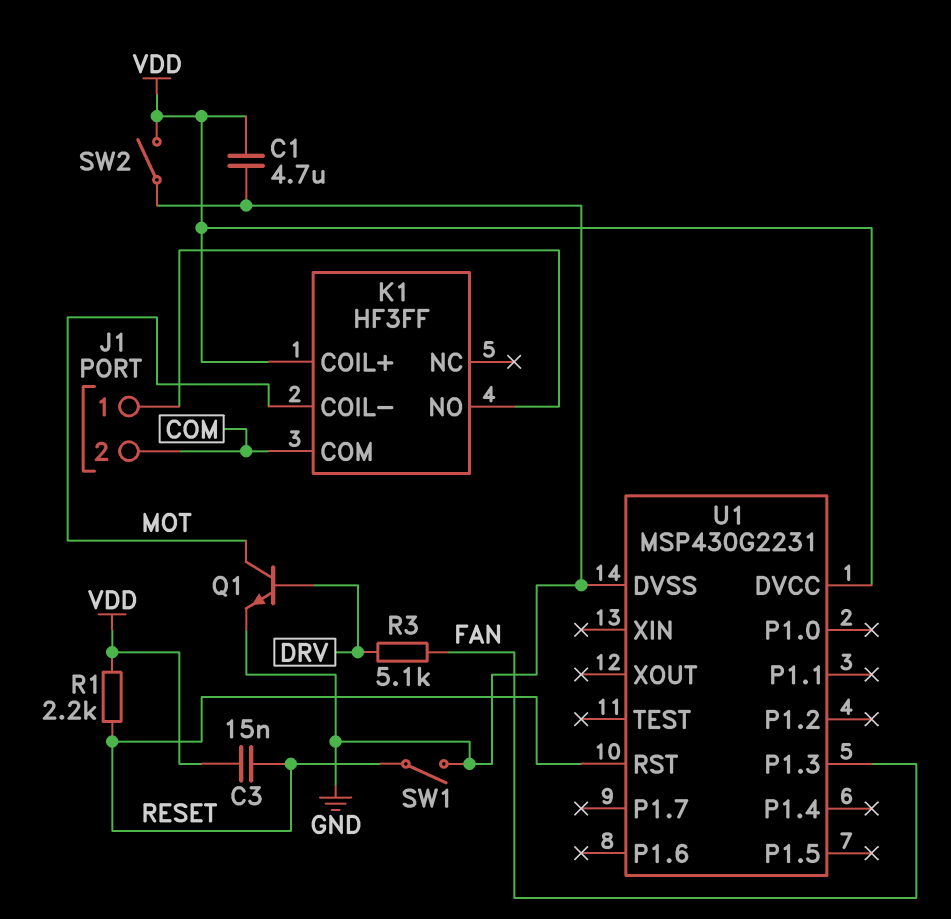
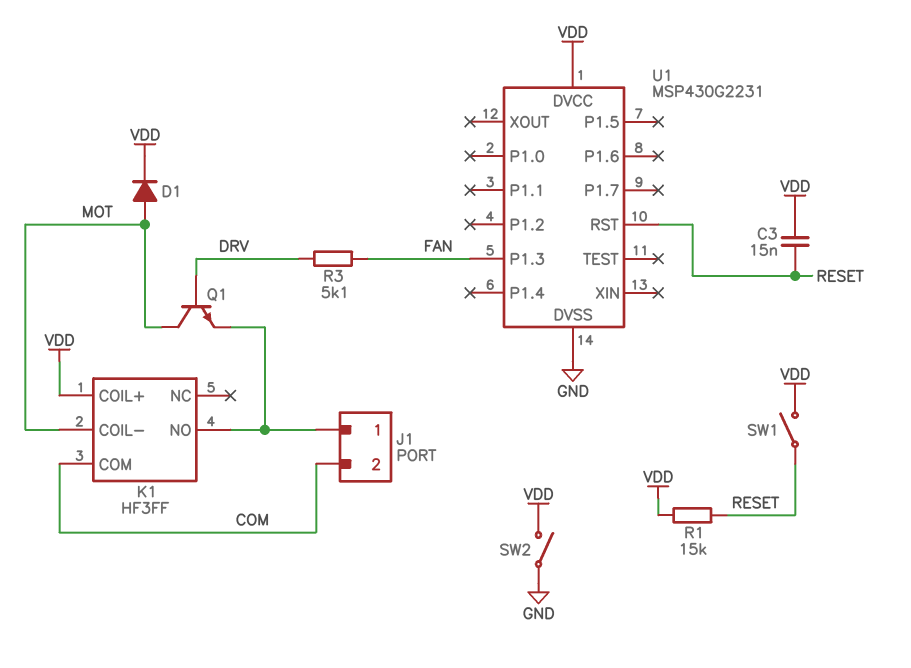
C1: 4.7uF (GND, VDD) -> none
D1: none -> diode (A MOT, K VDD)
Q1: NPN (B DRV, C MOT, E GND) -> NPN (B DRV, C MOT, E J1/1)
R1: 2.2k (RESET, VDD) -> 15k (RESET, VDD)
SW1: switch (GND, RESET) -> switch (RESET, VDD)

